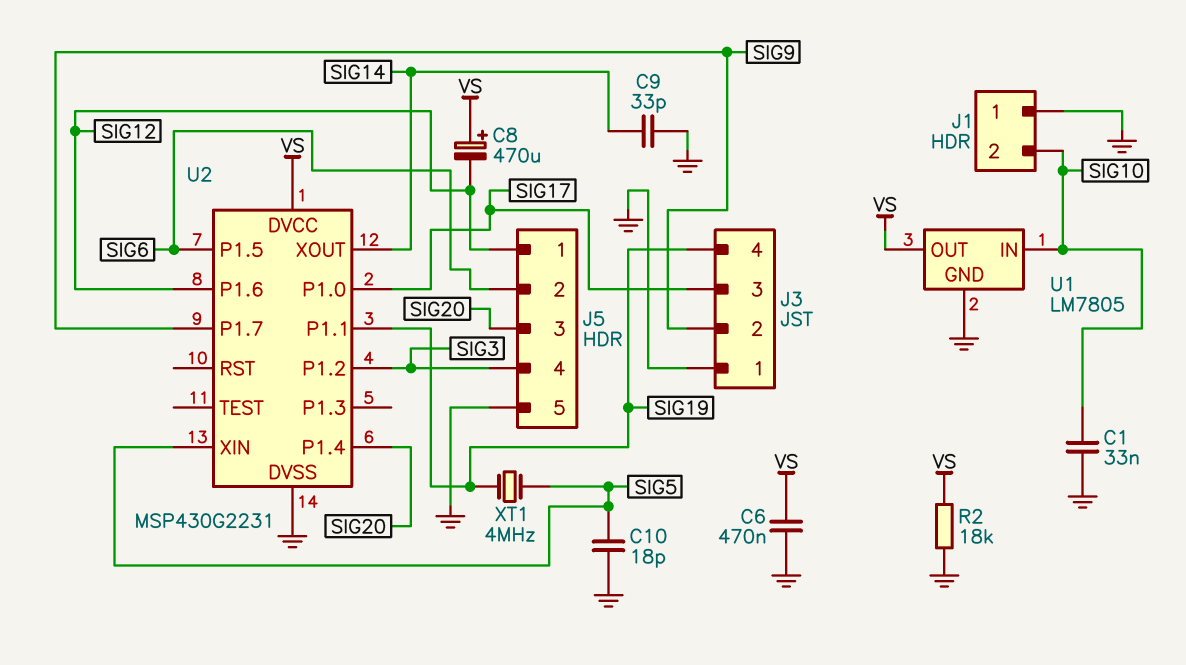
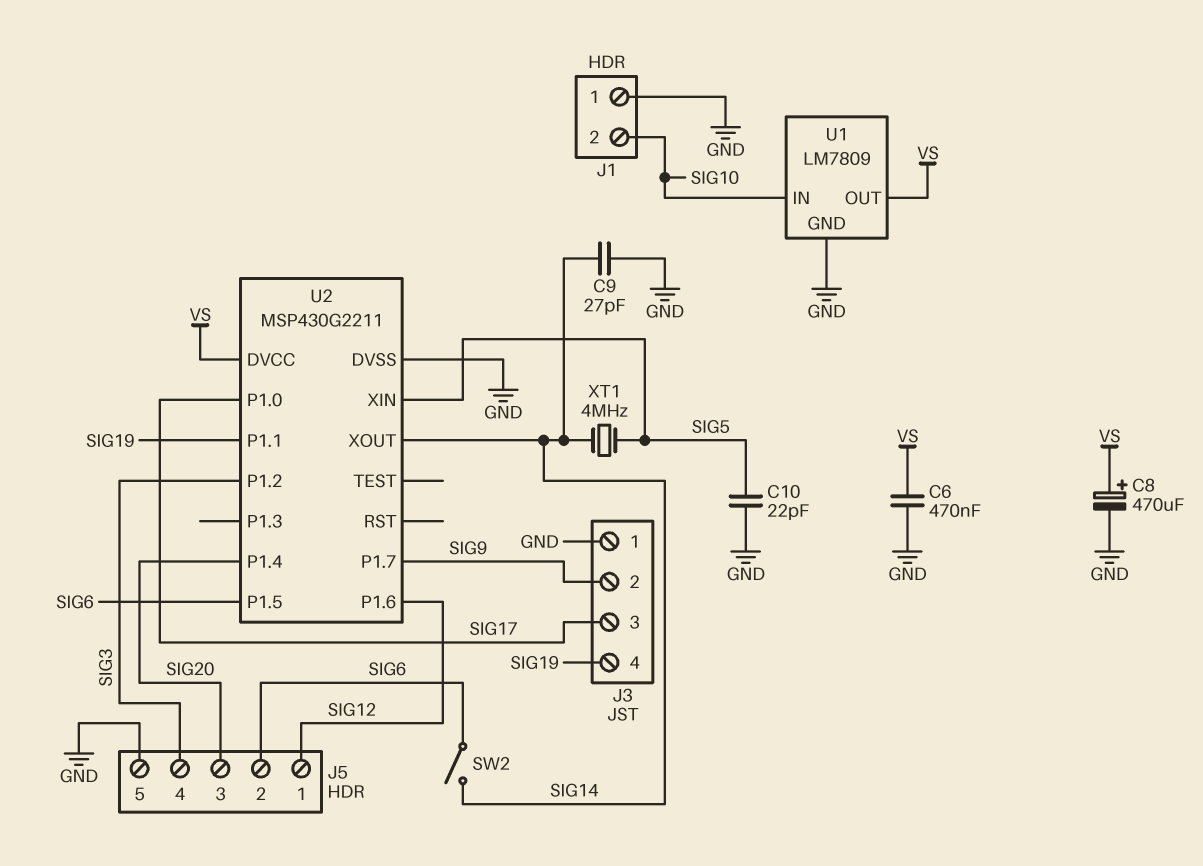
C1: 33nF (GND, SIG10) -> none
C8: 470uF (plus VS, minus SIG12) -> 470uF (plus VS, minus GND)
C9: 33pF (GND, SIG14) -> 27pF (GND, SIG14)
C10: 18pF (GND, SIG5) -> 22pF (GND, SIG5)
R2: 18k (GND, VS) -> none
SW2: none -> switch (SIG6, SIG14)
U1: LM7805 -> LM7809
U2: MSP430G2231 -> MSP430G2211
XT1: 4MHz (SIG5, SIG19) -> 4MHz (SIG5, SIG14)

